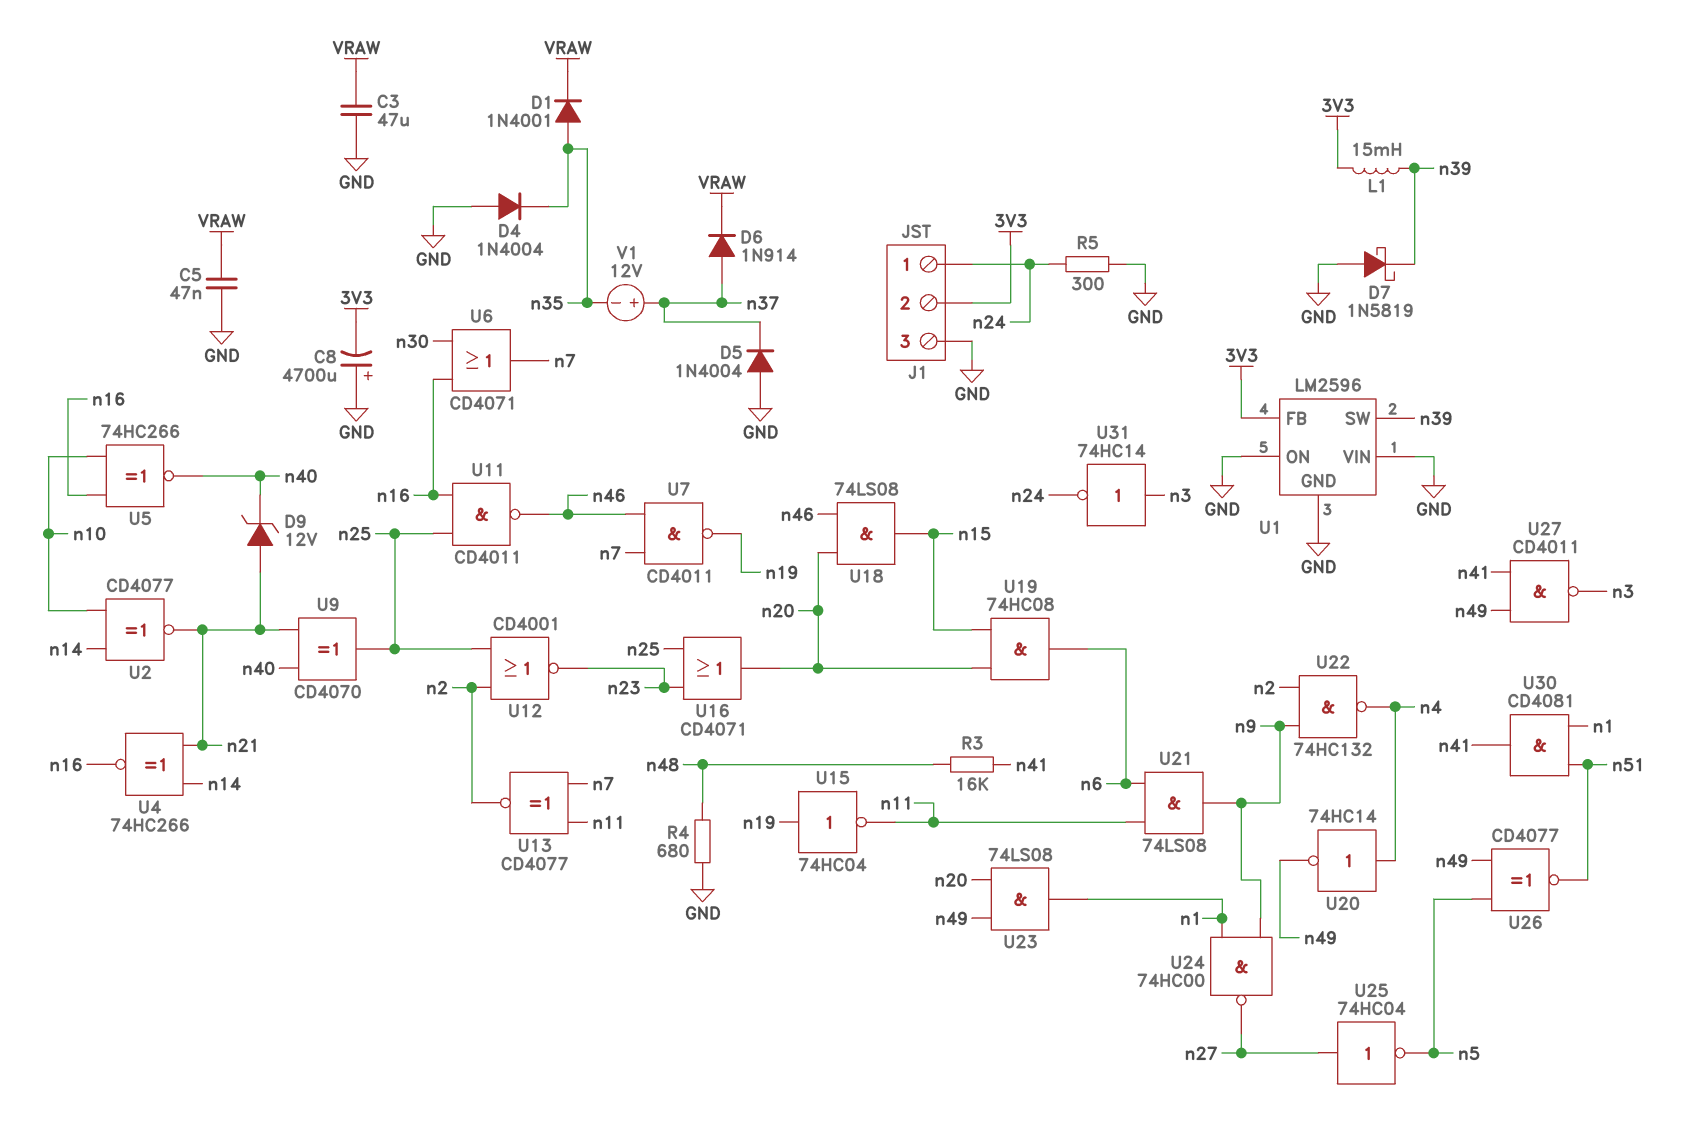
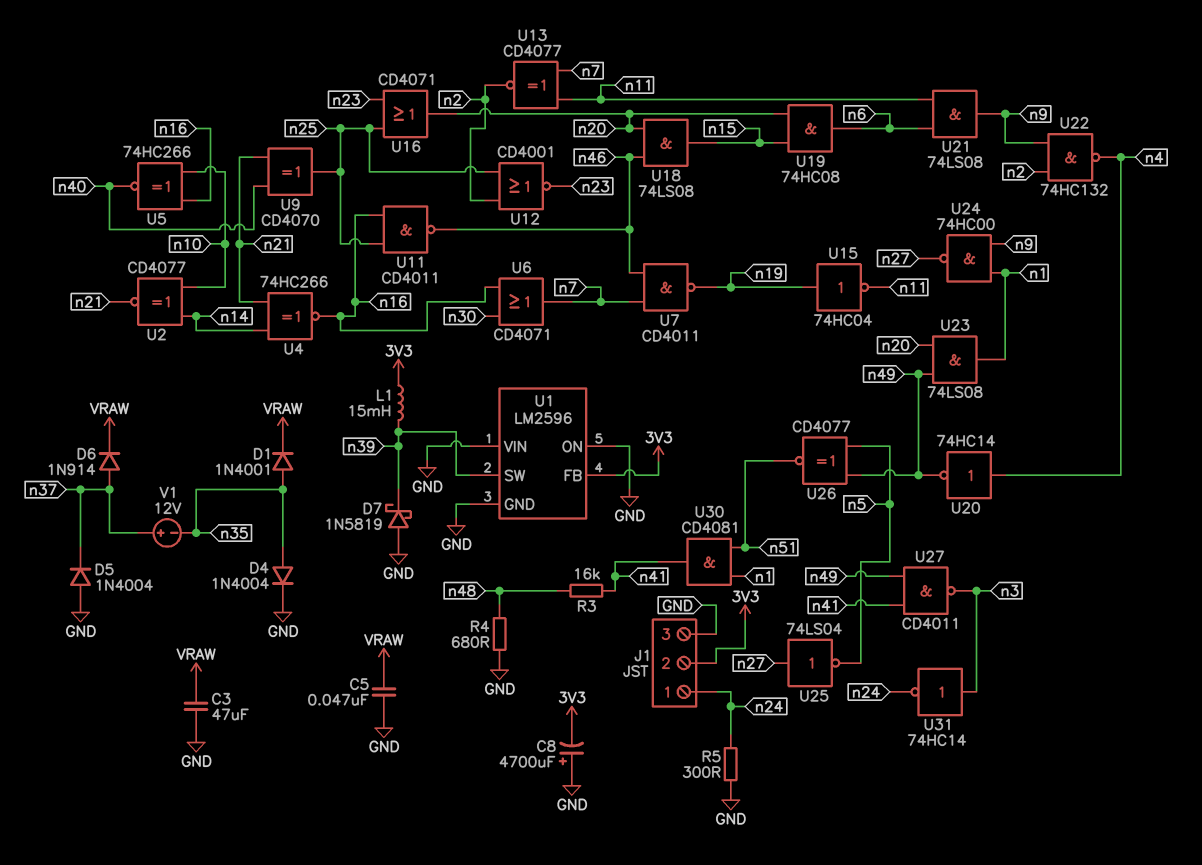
D4: diode 1N4004 (A GND, K n35) -> diode 1N4004 (A n35, K GND)
D9: zener 12V (A n21, K n40) -> none
U25: NOT 74HC04 (in n27, out n5) -> NOT 74LS04 (in n27, out n5)

